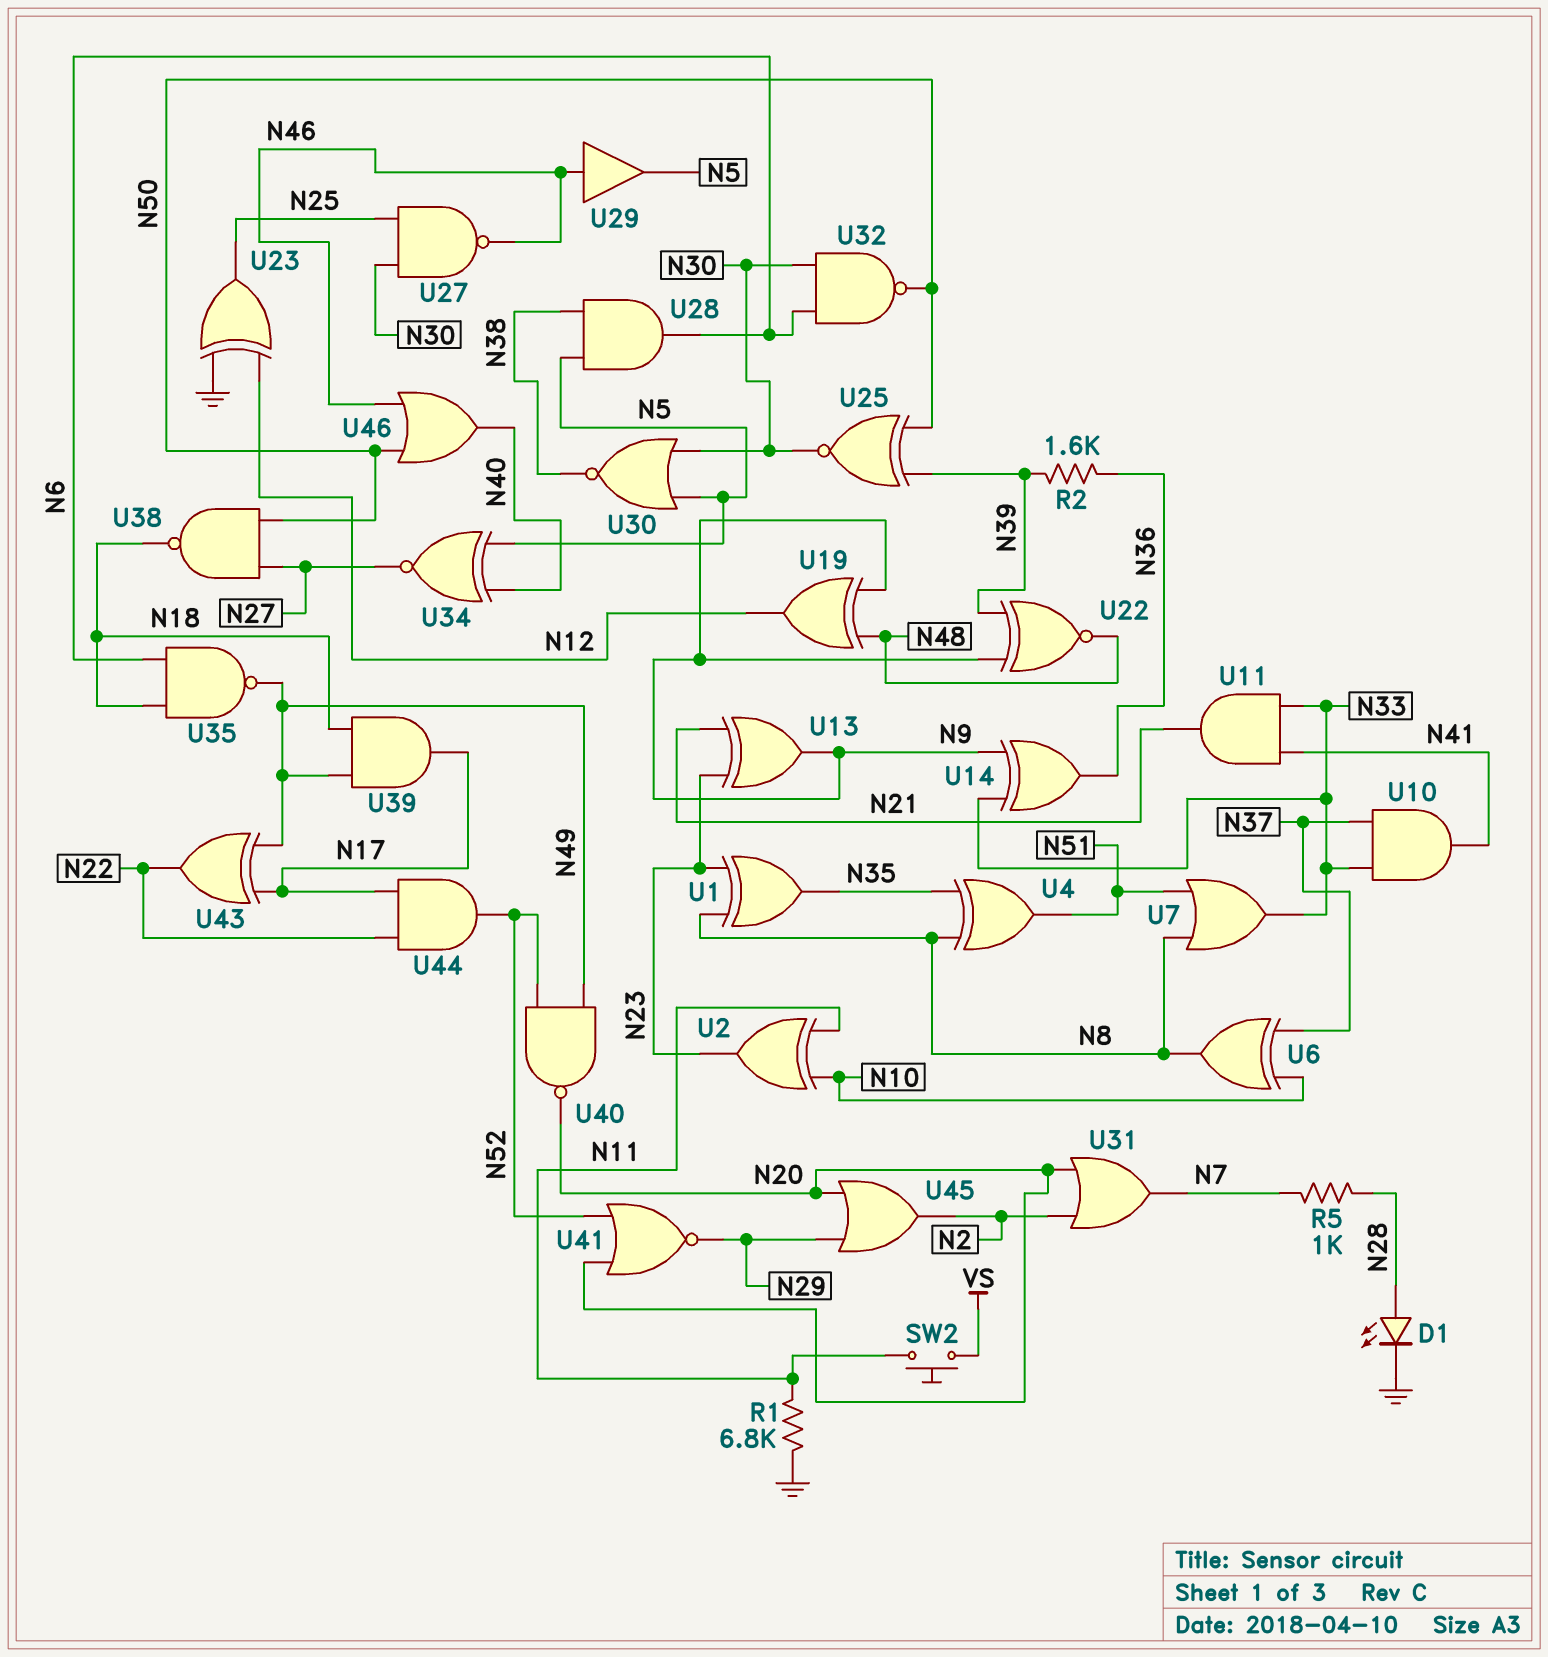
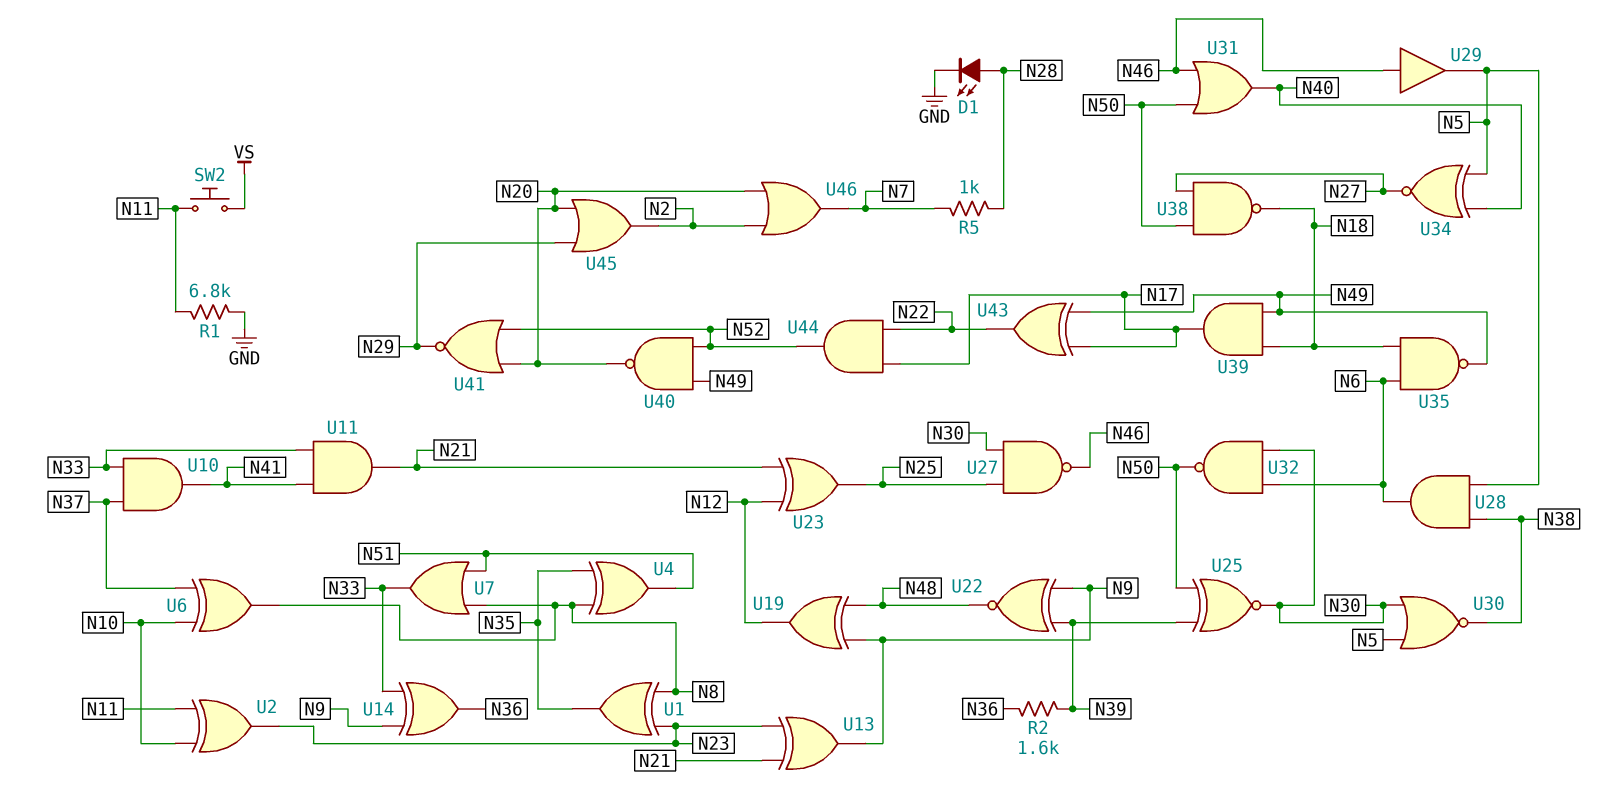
U23: XOR (in GND, in N12, out N25) -> XOR (in N12, in N21, out N25)
U31: OR (in N2, in N20, out N7) -> OR (in N46, in N50, out N40)
U46: OR (in N46, in N50, out N40) -> OR (in N2, in N20, out N7)

